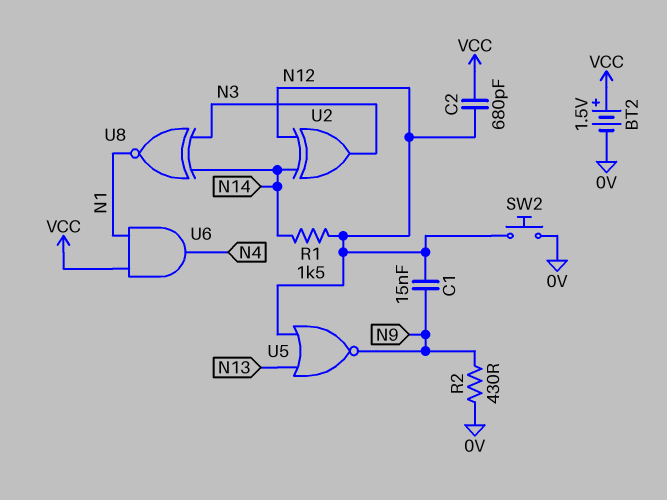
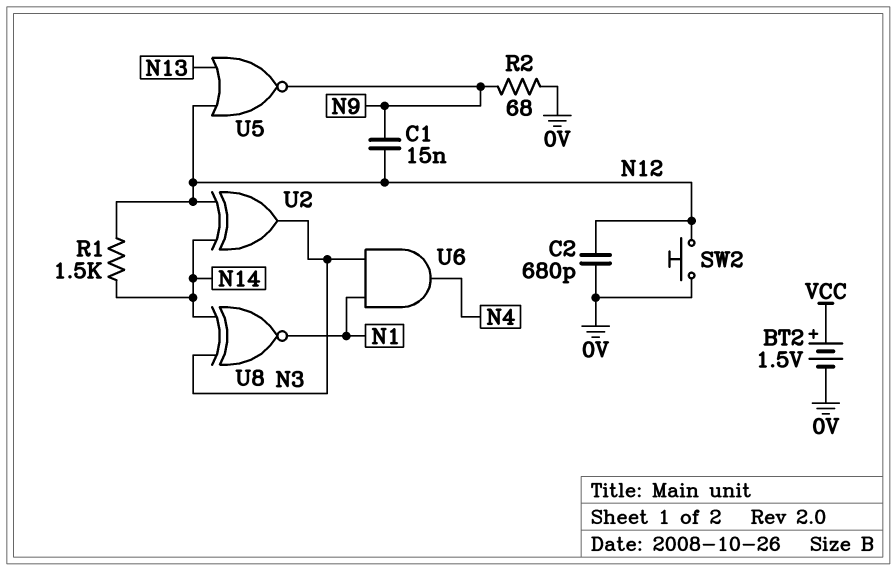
C2: 680pF (N12, VCC) -> 680pF (0V, N12)
R2: 430 (0V, N9) -> 68 (0V, N9)
U6: AND (in N1, in VCC, out N4) -> AND (in N1, in N3, out N4)

